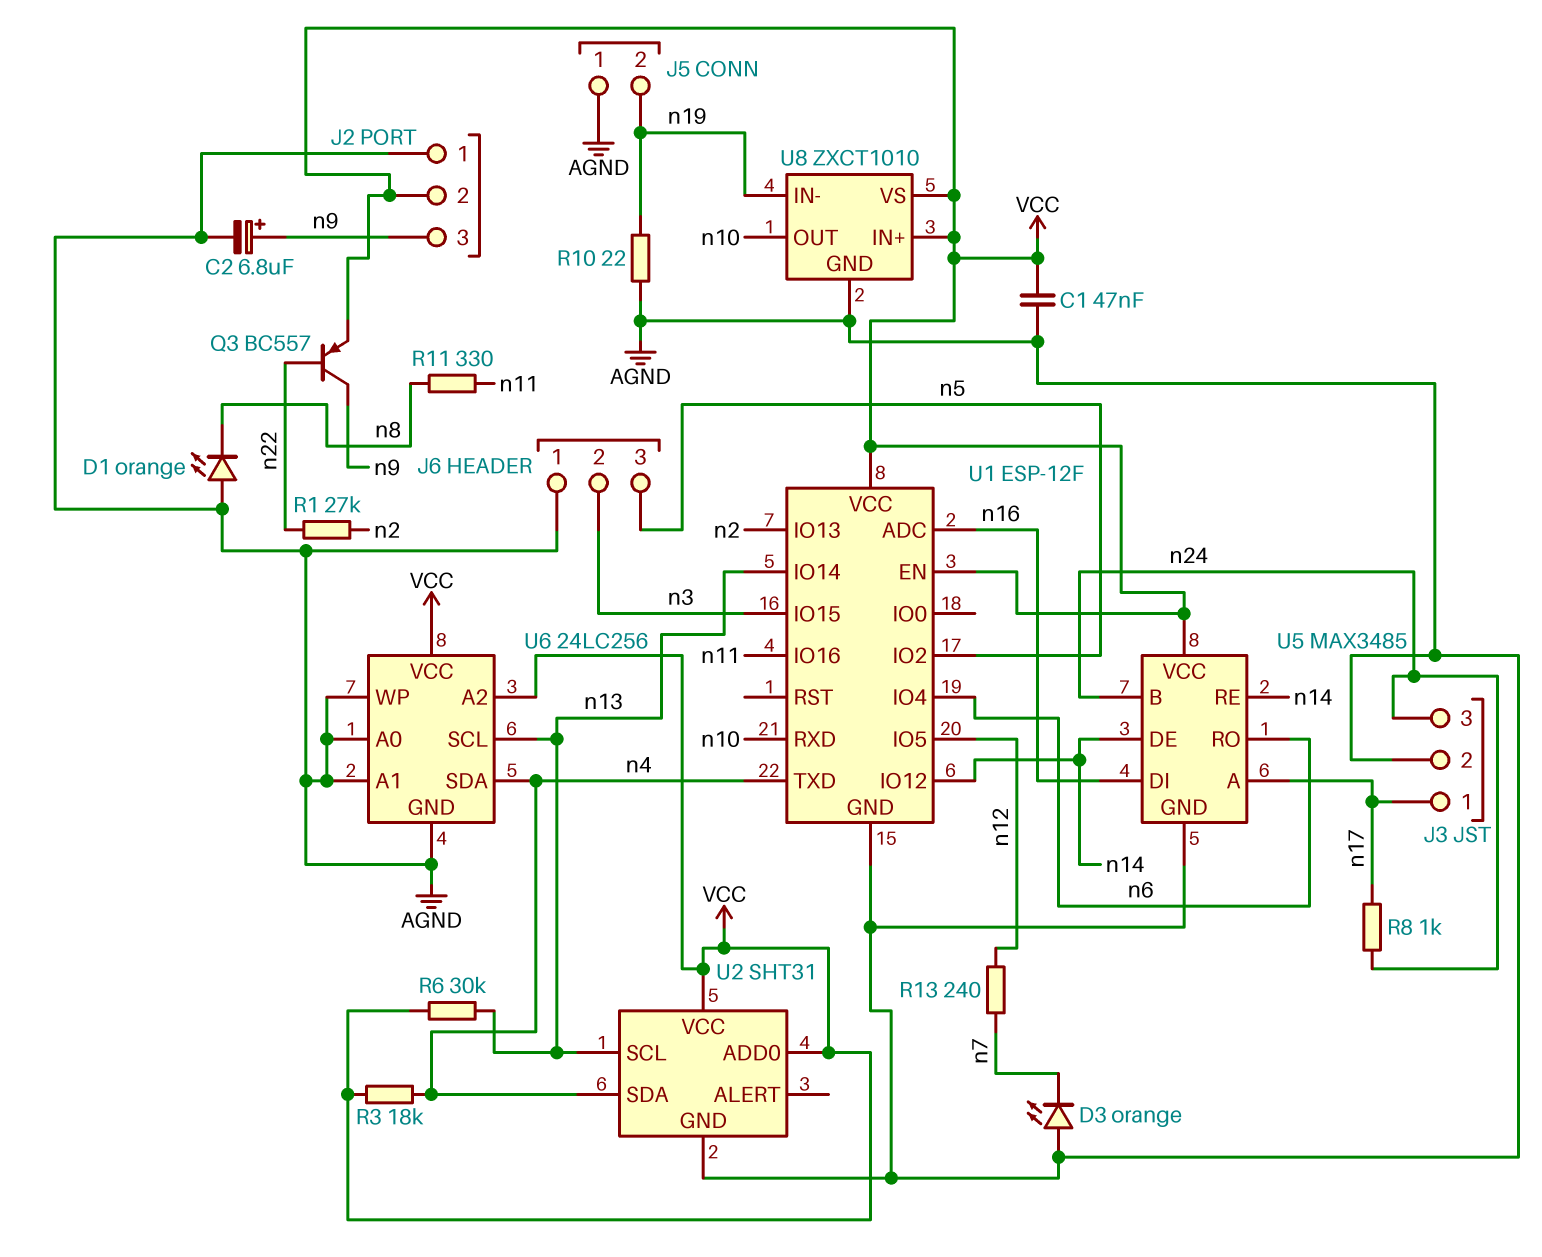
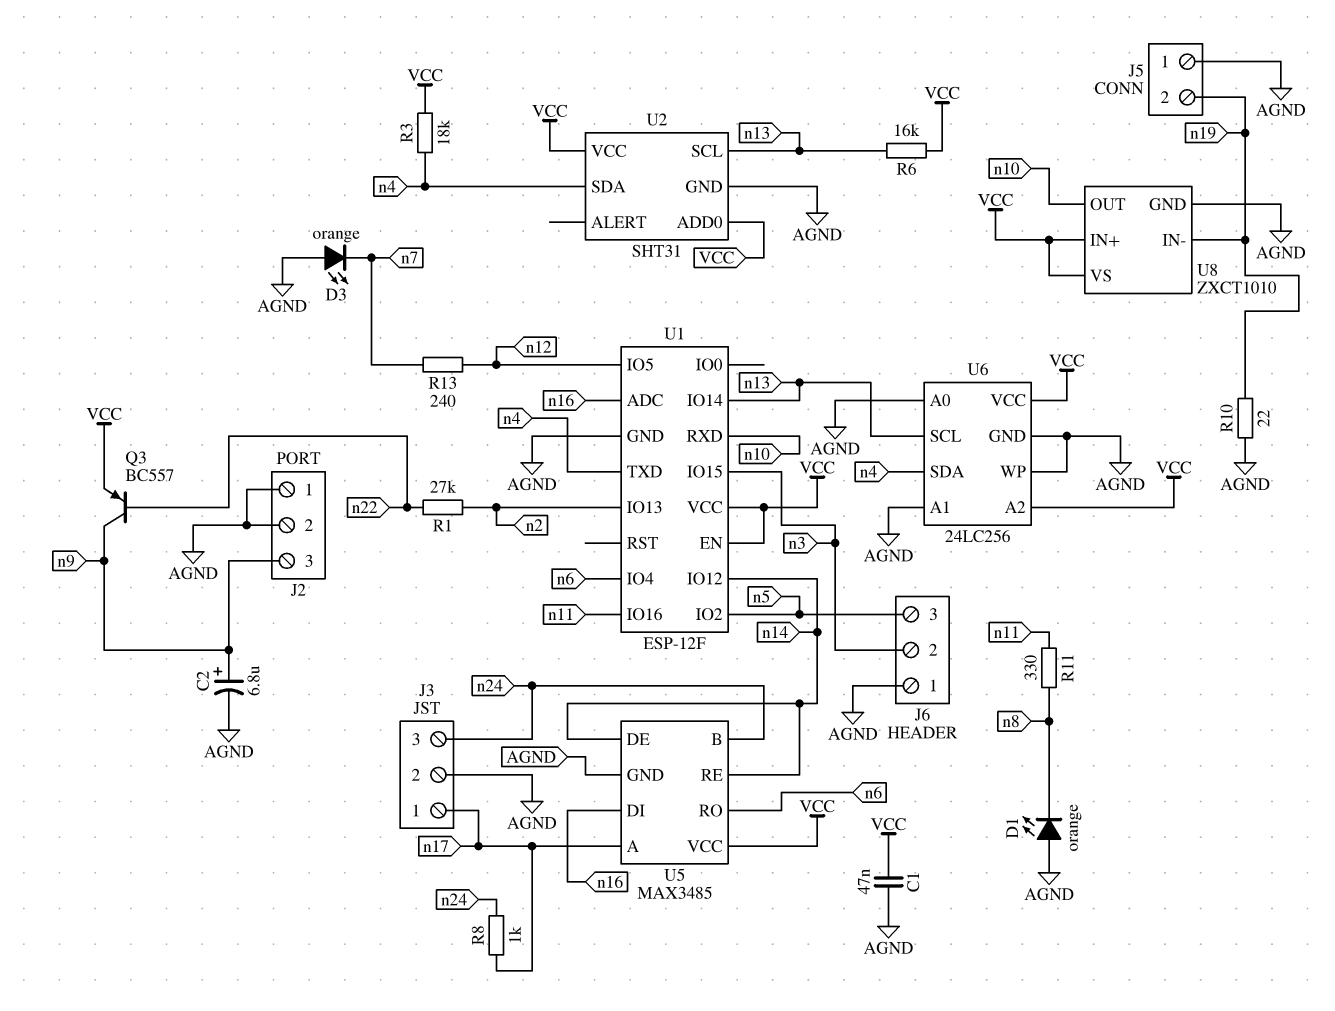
J2 pin 2: VCC -> AGND
R6: 30k (VCC, n13) -> 16k (VCC, n13)

